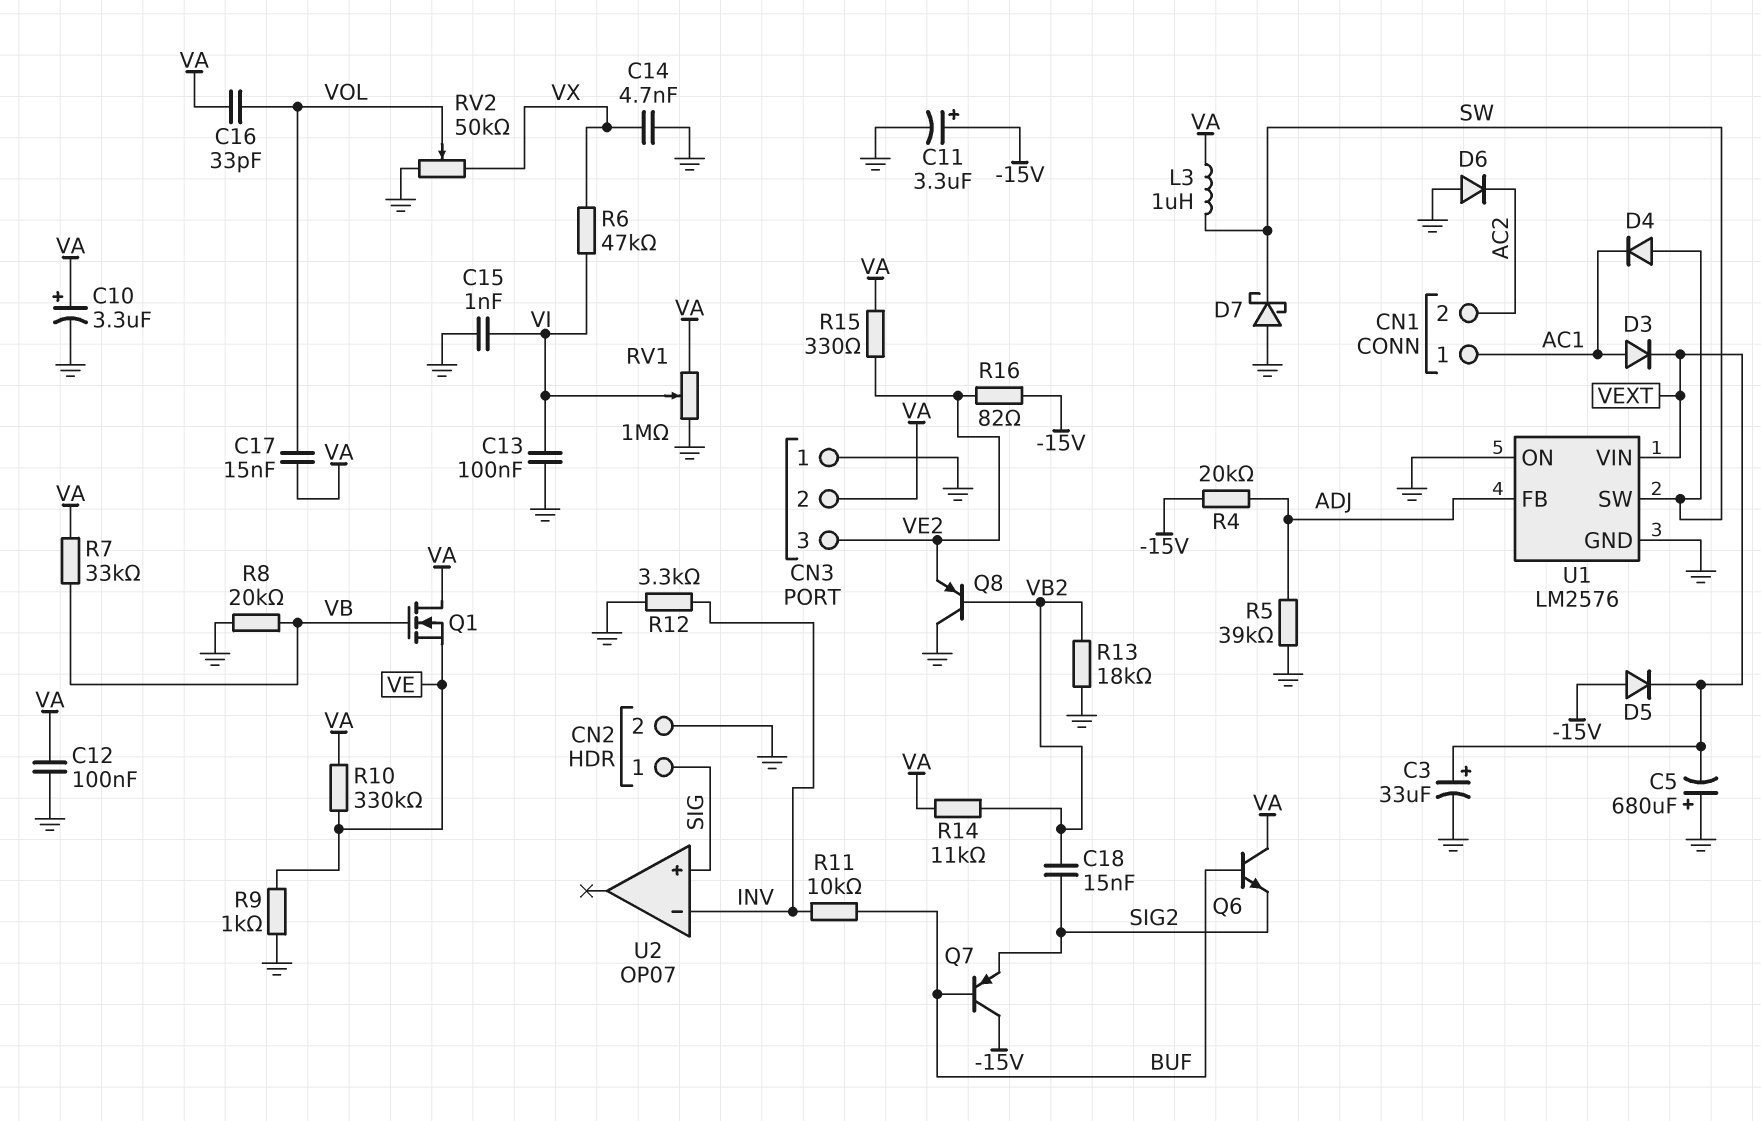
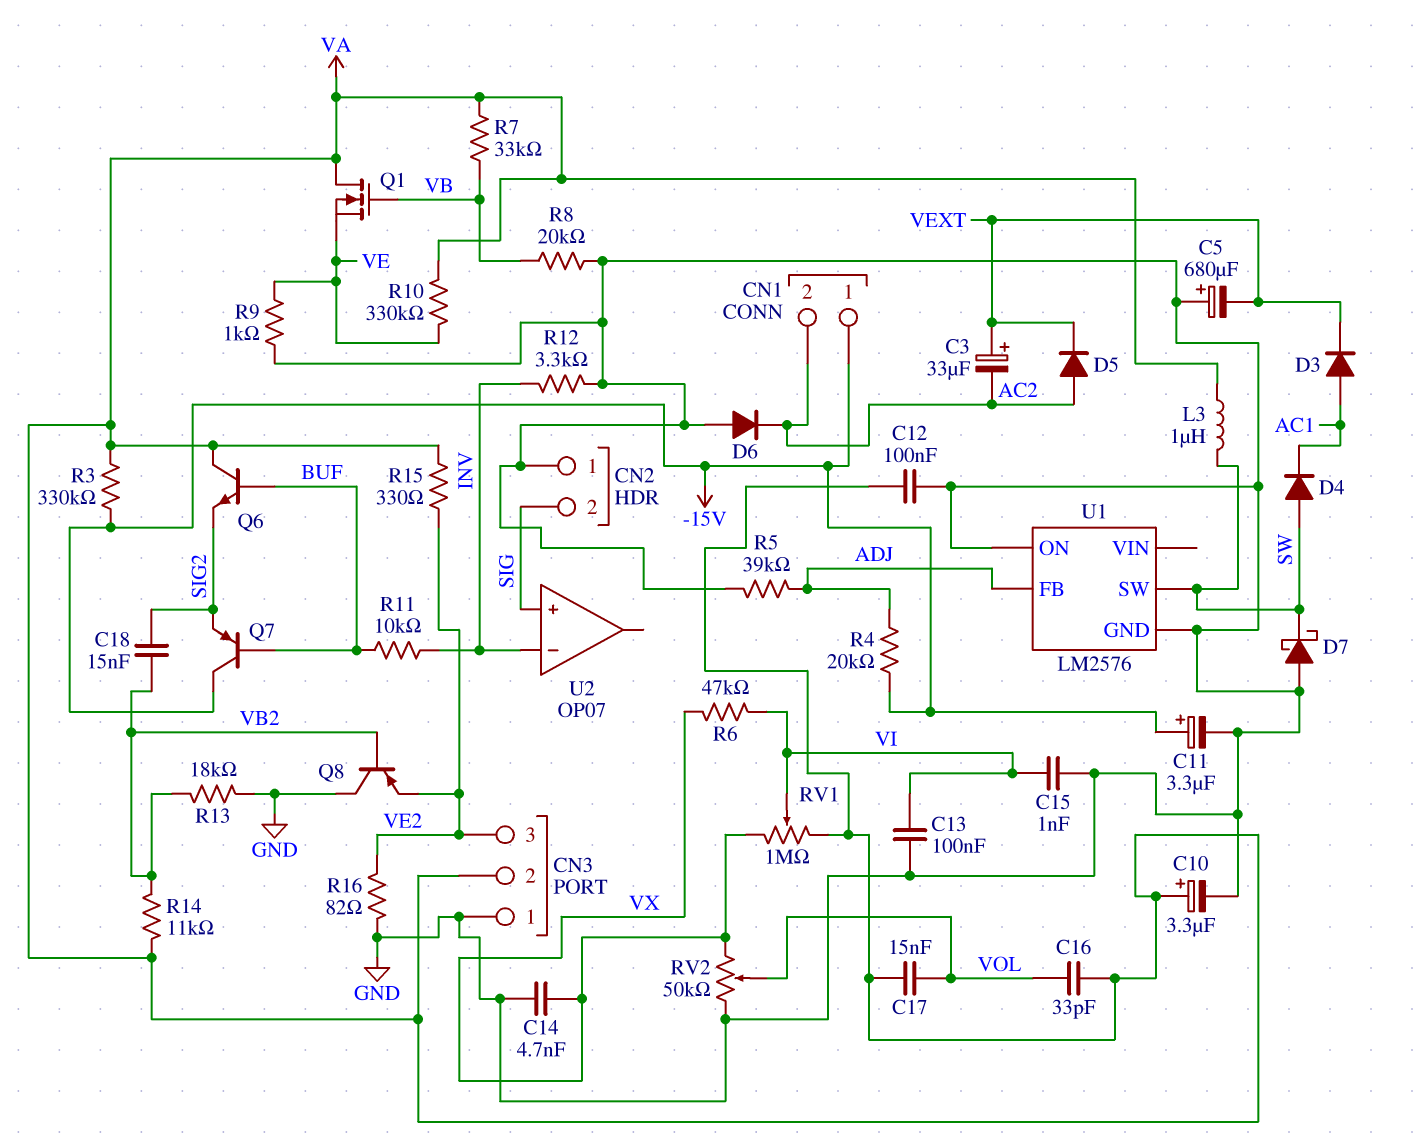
C3: 33uF (plus VEXT, minus GND) -> 33uF (plus VEXT, minus AC2)
CN1 pin 1: AC1 -> -15V
CN2 pin 1: SIG -> GND
CN2 pin 2: GND -> SIG
D5: diode (A -15V, K VEXT) -> diode (A AC2, K VEXT)
R3: none -> 330k (-15V, VA)
R16: 82 (-15V, VE2) -> 82 (GND, VE2)
RV1: 1M (GND, VA, wiper VI) -> 1M (VA, VX, wiper VI)
U1 pin VIN: VEXT -> none

